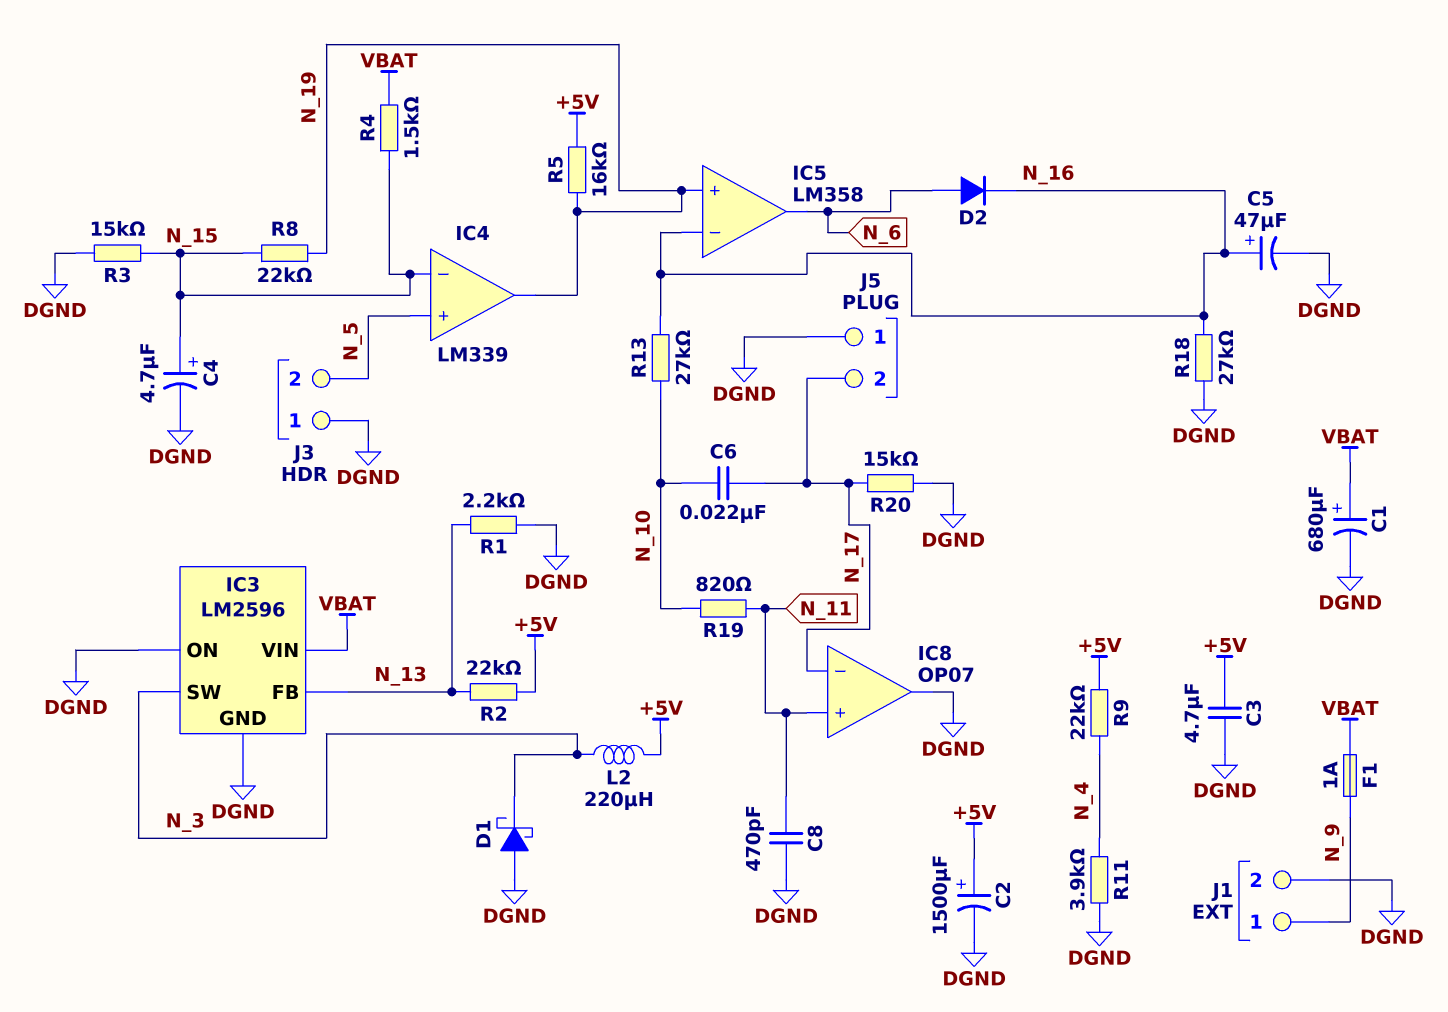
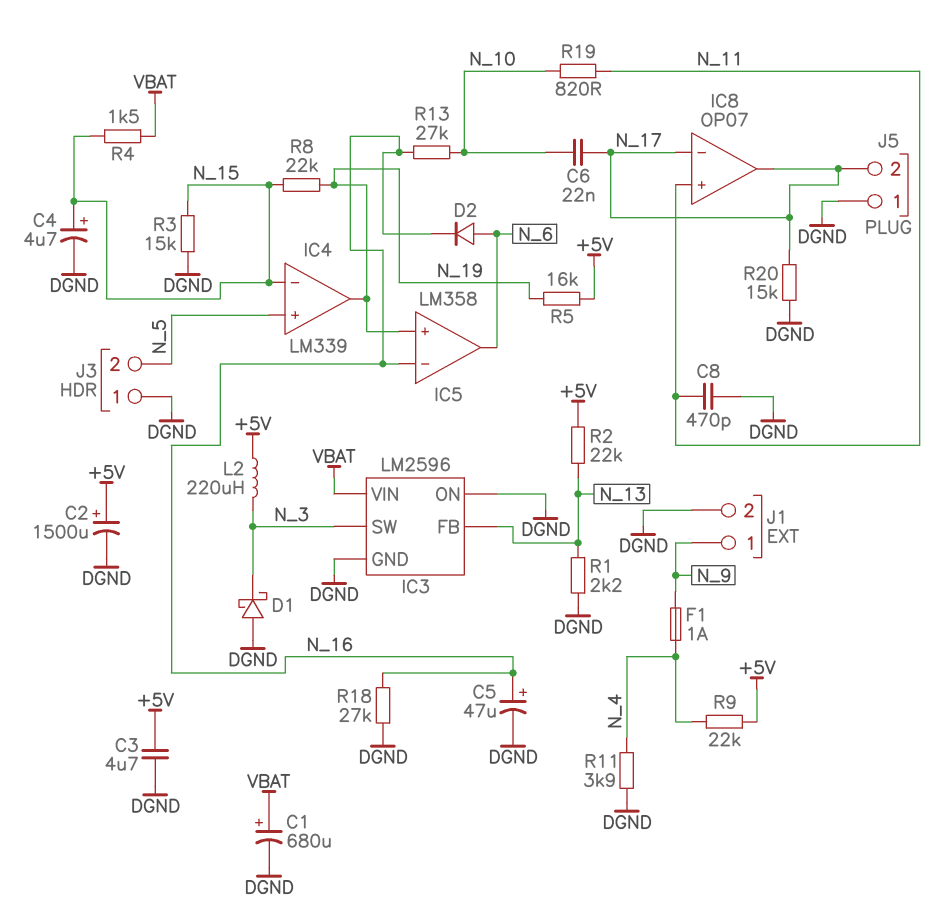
F1: 1A (N_9, VBAT) -> 1A (N_4, N_9)
IC8 pin out: DGND -> N_17

